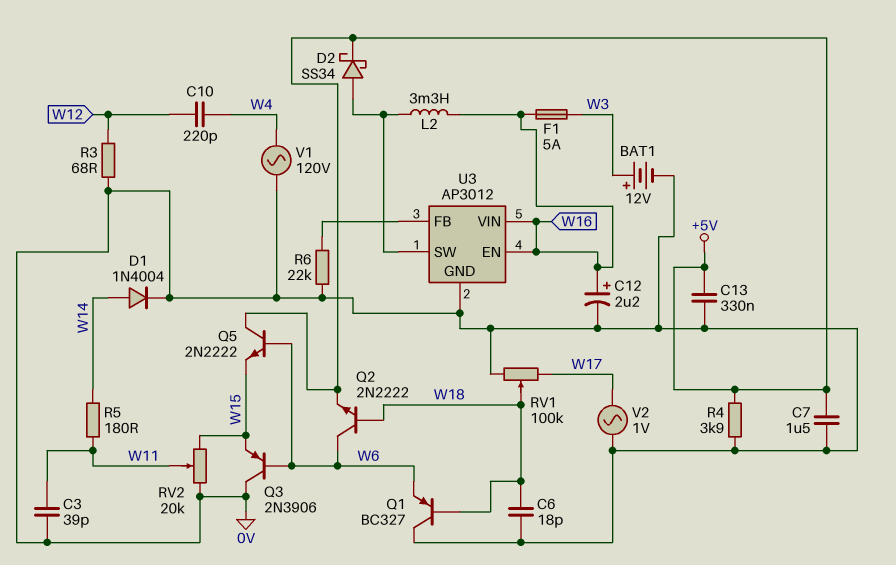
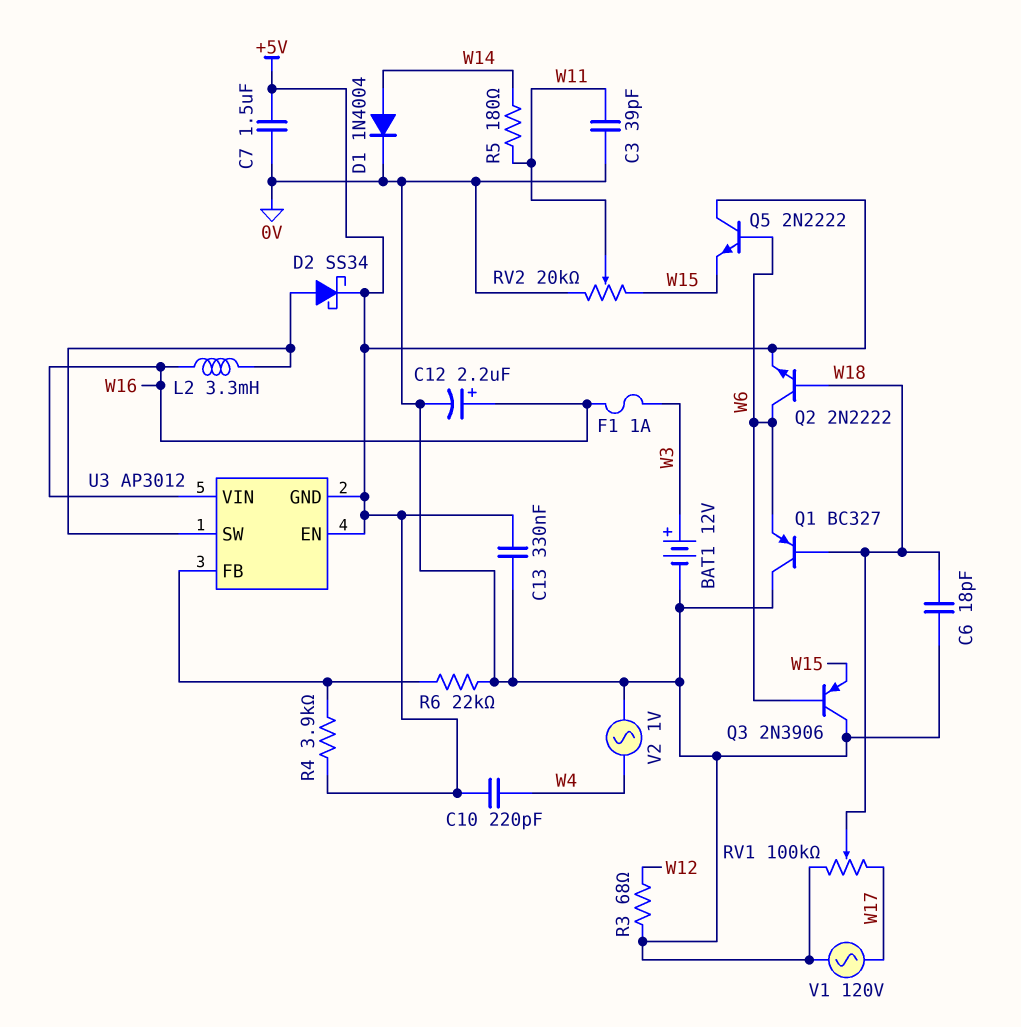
C10: 220pF (W4, W12) -> 220pF (+5V, W4)
F1: 5A (W3, W16) -> 1A (W3, W16)
R4: 3.9k (+5V, 0V) -> 3.9k (+5V, U3/FB)
U3 pin EN: W16 -> +5V
U3 pin GND: 0V -> +5V
V1: AC 120V (0V, W4) -> AC 120V (0V, W17)
V2: AC 1V (0V, W17) -> AC 1V (0V, W4)

